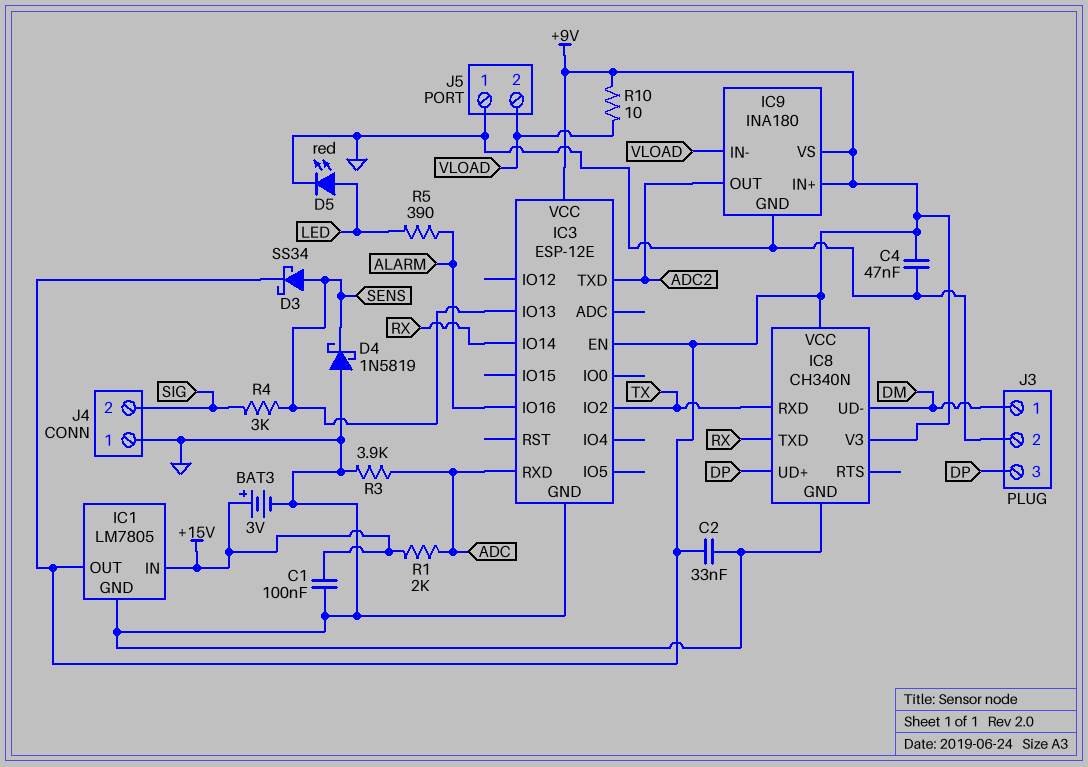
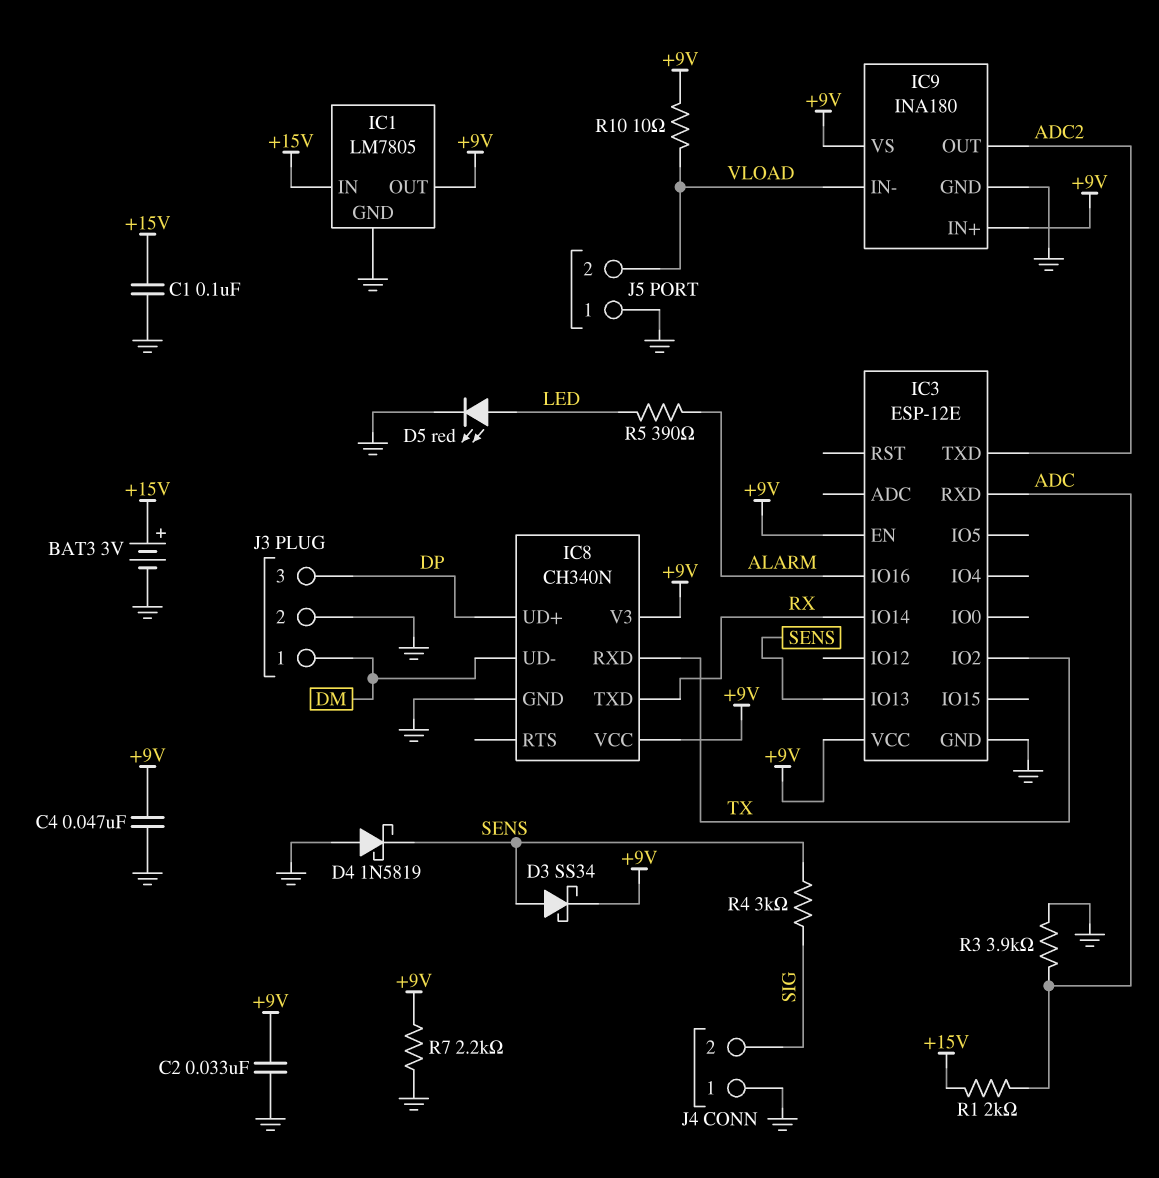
R7: none -> 2.2k (+9V, GND)

